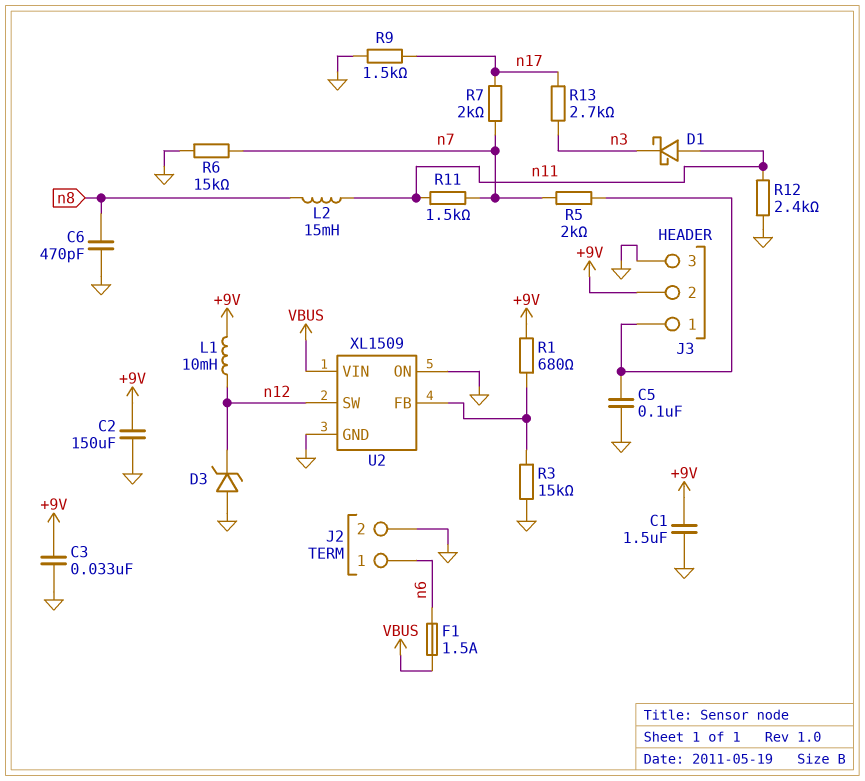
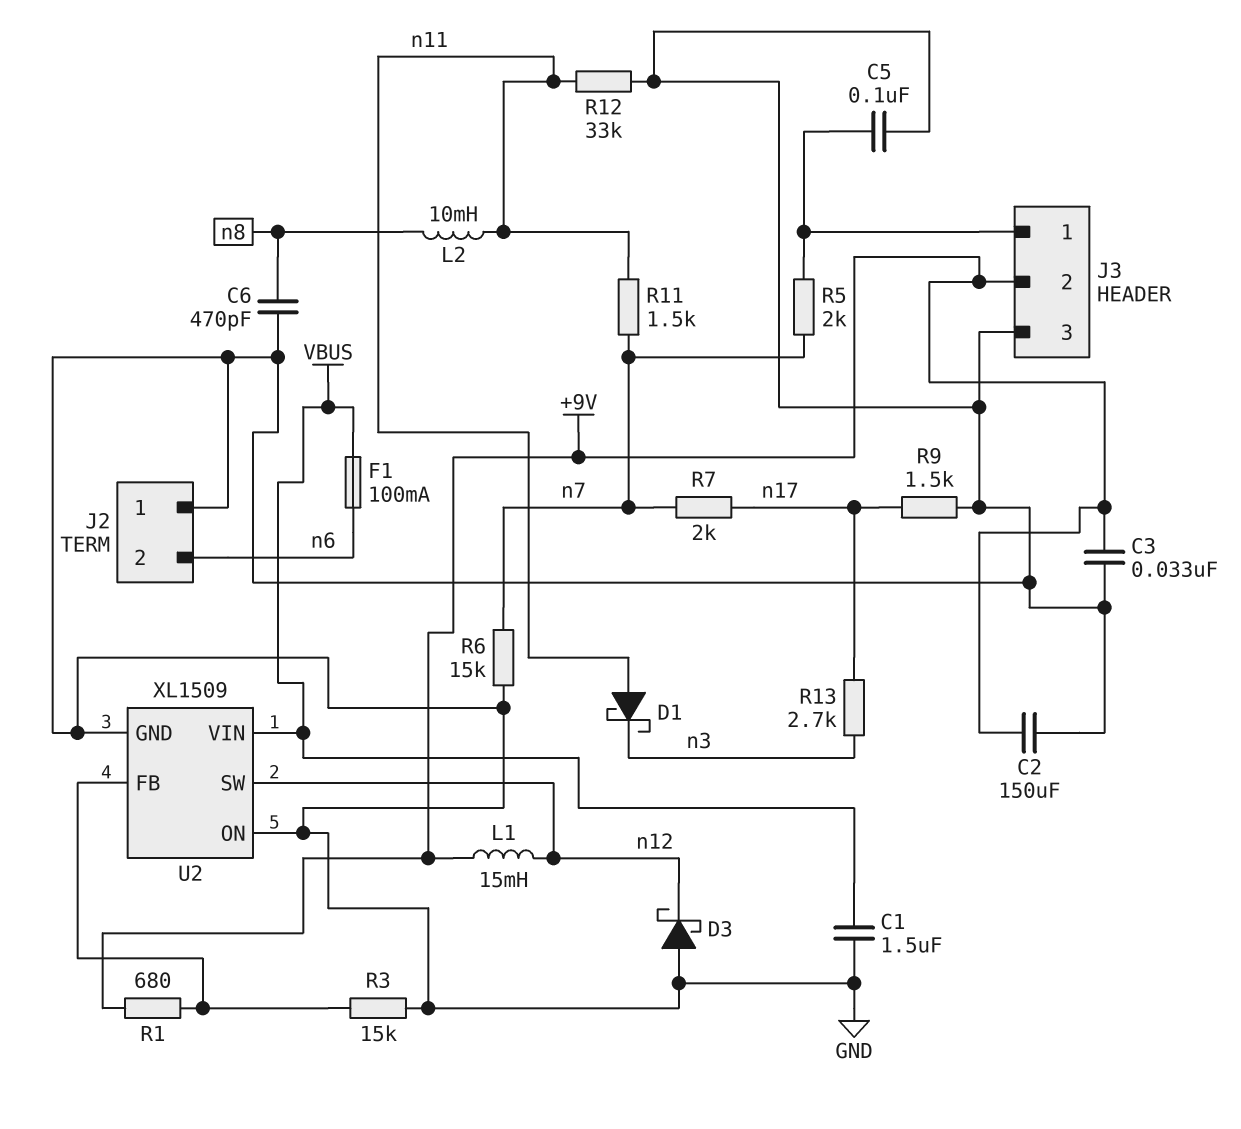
C1: 1.5uF (+9V, GND) -> 1.5uF (GND, VBUS)
D3: zener (A GND, K n12) -> schottky (A GND, K n12)
F1: 1.5A (VBUS, n6) -> 100mA (VBUS, n6)
J2 pin 1: n6 -> GND
J2 pin 2: GND -> n6
L1: 10mH (+9V, n12) -> 15mH (+9V, n12)
L2: 15mH (n8, n11) -> 10mH (n8, n11)
R12: 2.4k (GND, n11) -> 33k (GND, n11)

